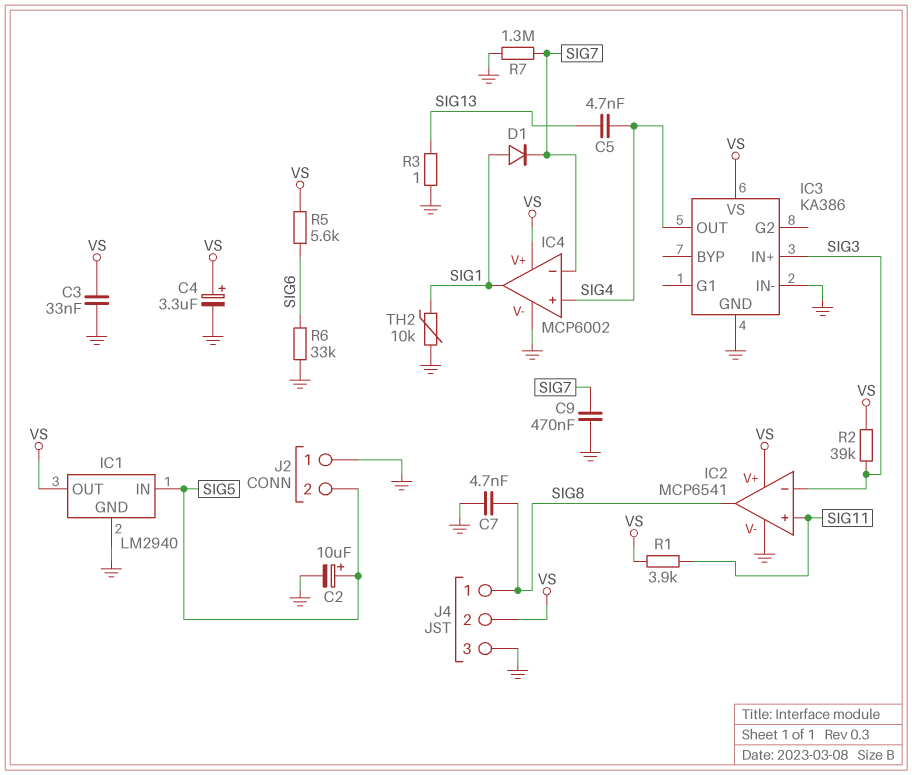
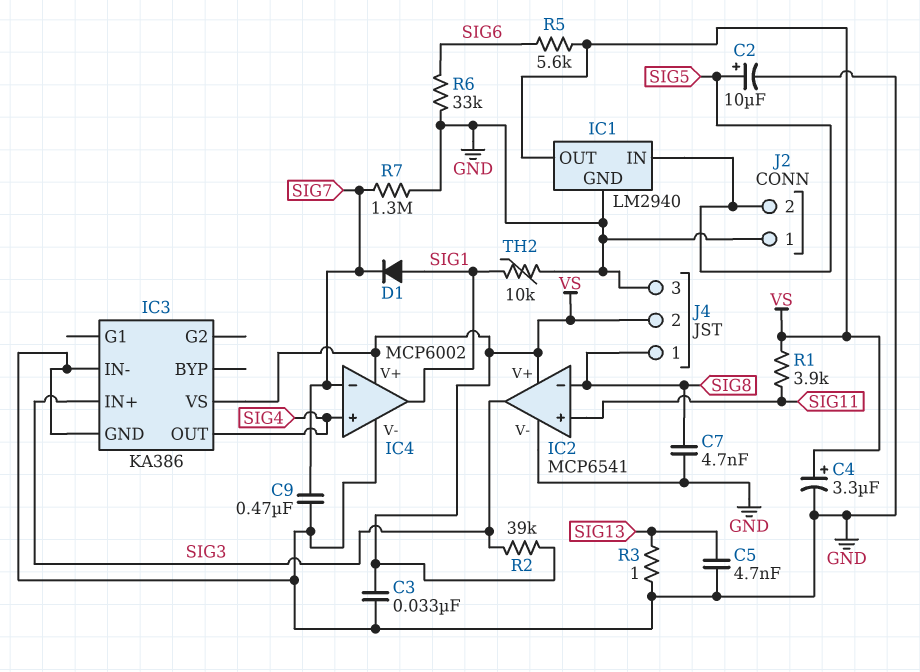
C5: 4.7nF (SIG4, SIG13) -> 4.7nF (GND, SIG13)
IC2 pin in-: SIG3 -> SIG8
IC2 pin out: SIG8 -> SIG3

